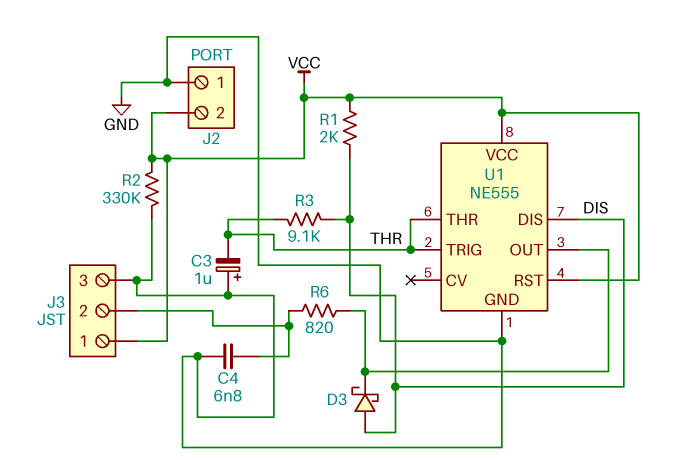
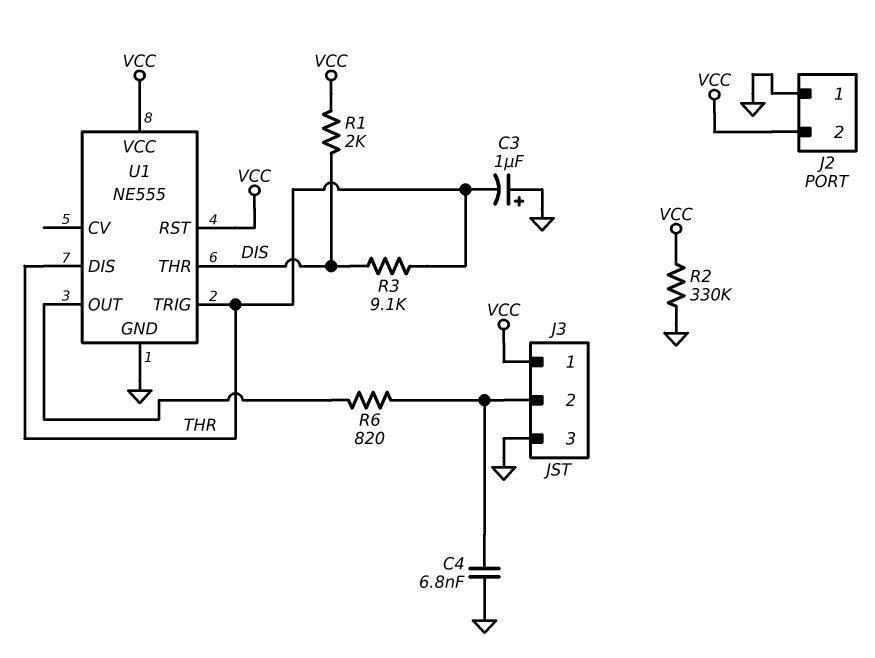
D3: schottky (A DIS, K U1/OUT) -> none
U1 pin DIS: DIS -> THR
U1 pin THR: THR -> DIS

